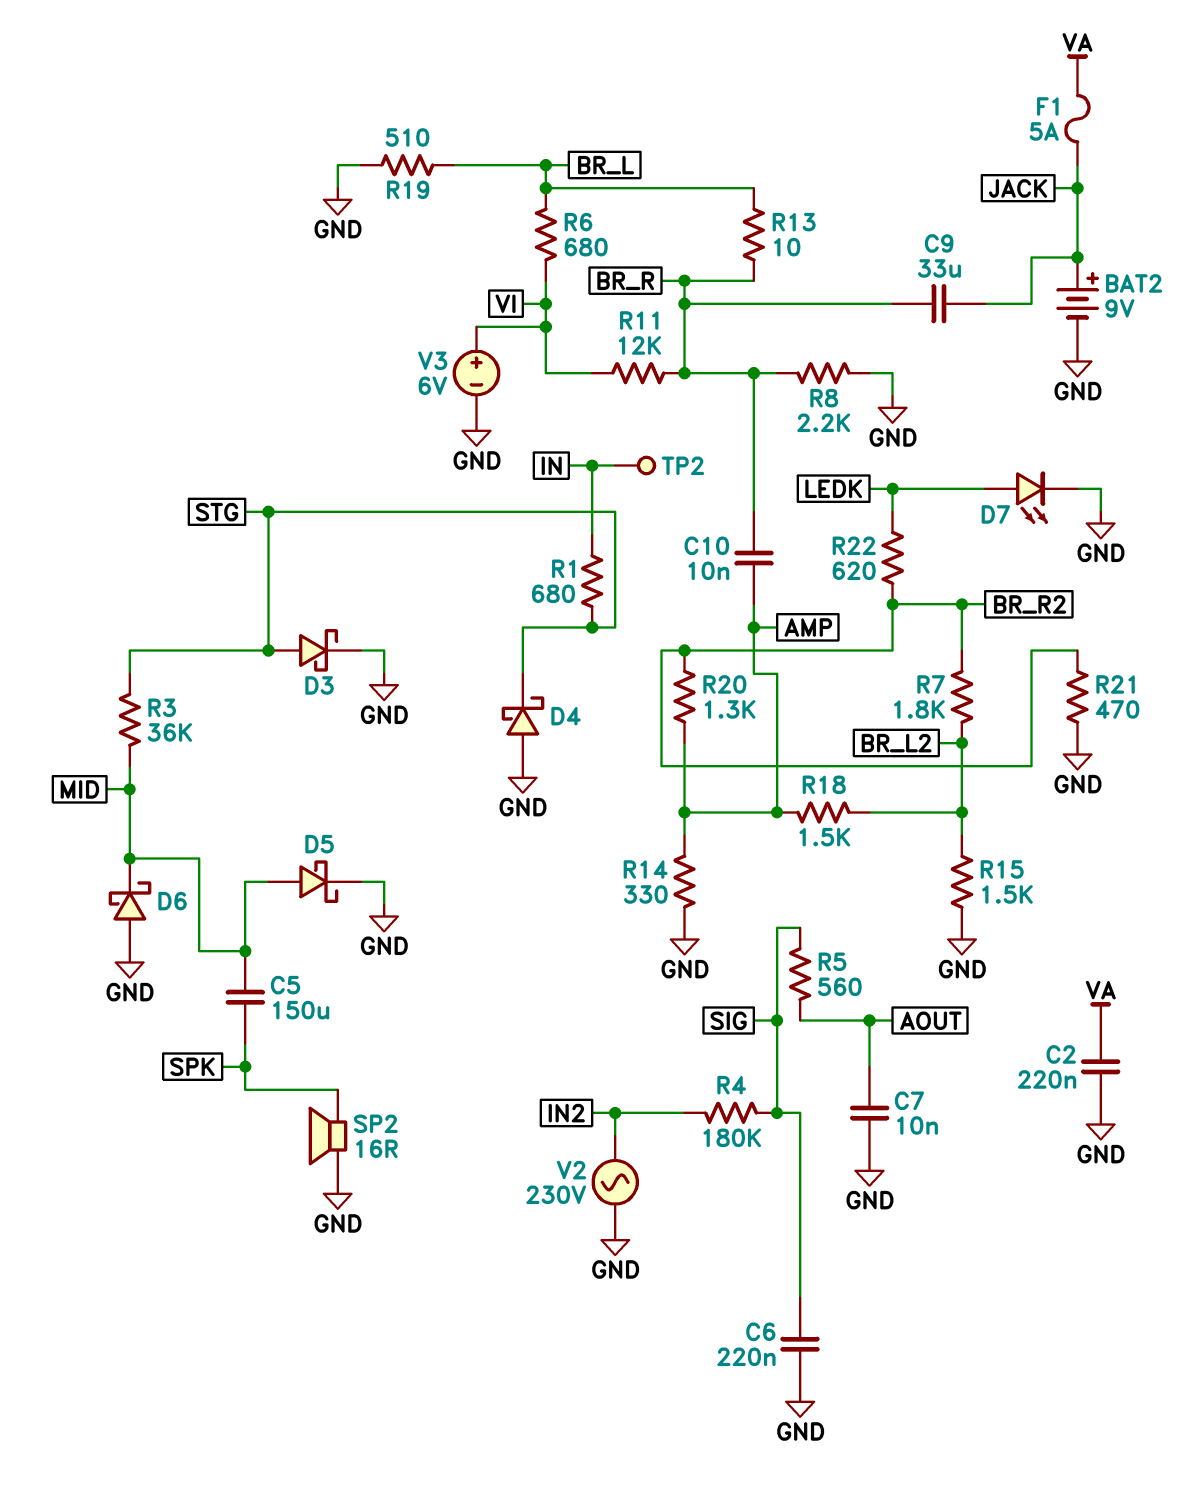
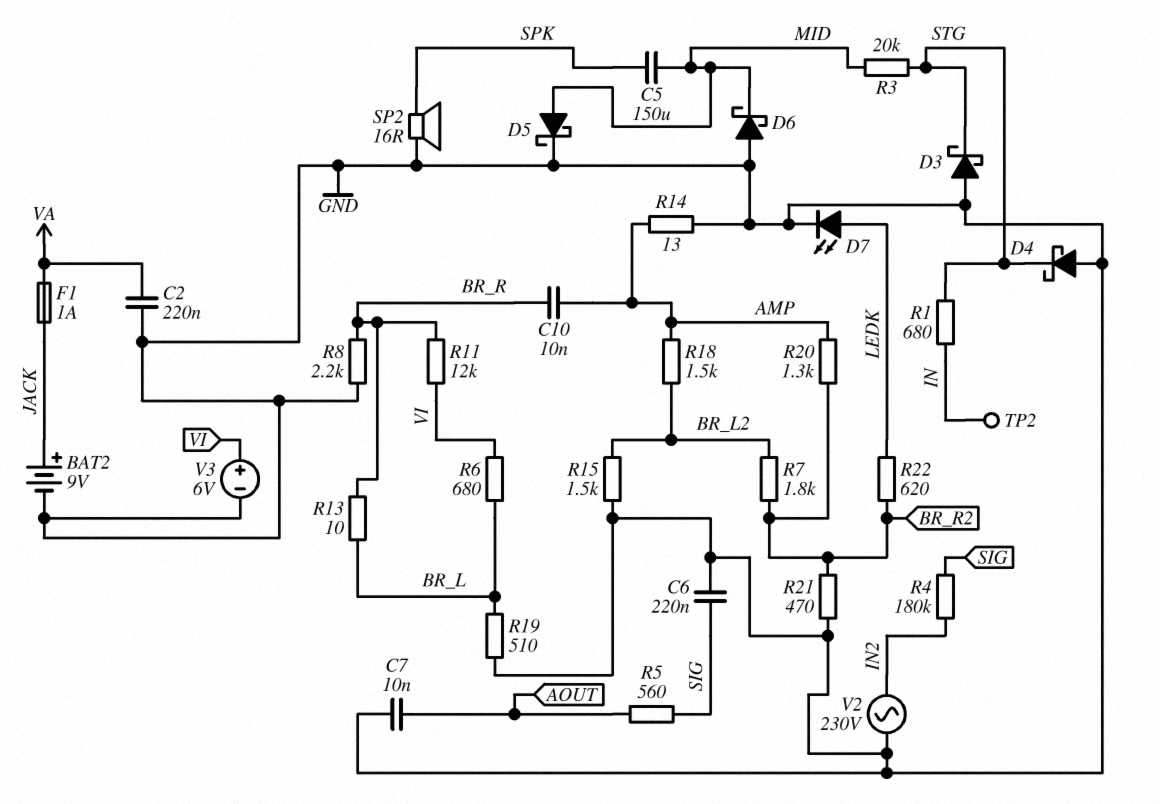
C9: 33uF (BR_R, JACK) -> none
D3: schottky (A STG, K GND) -> schottky (A GND, K STG)
F1: 5A (JACK, VA) -> 1A (JACK, VA)
R3: 36k (MID, STG) -> 20k (MID, STG)
R14: 330 (AMP, GND) -> 13 (AMP, GND)

